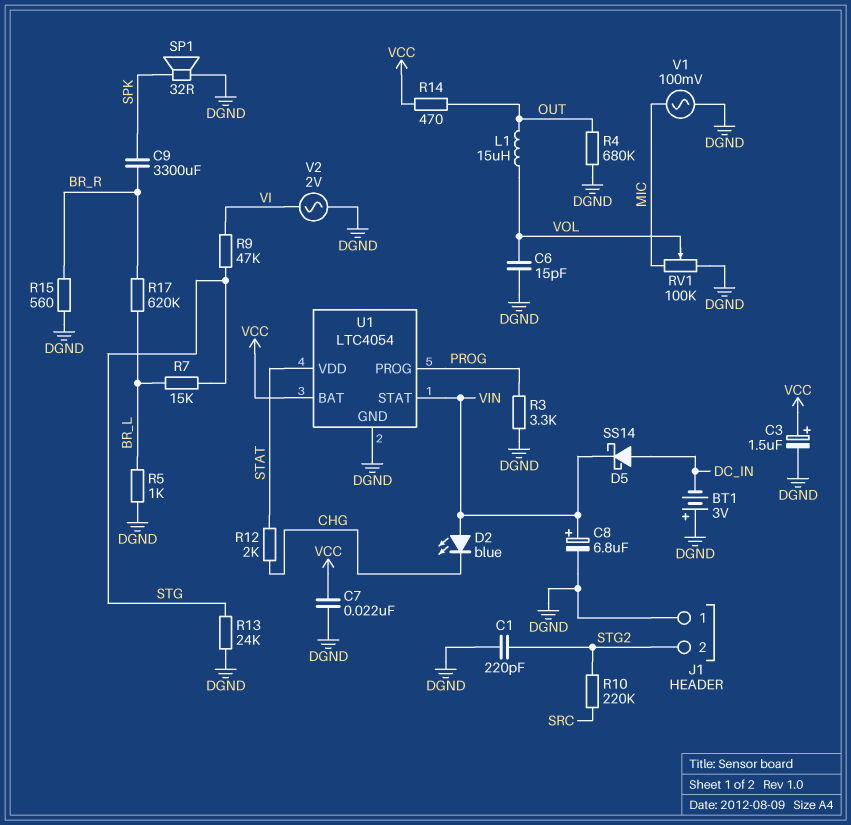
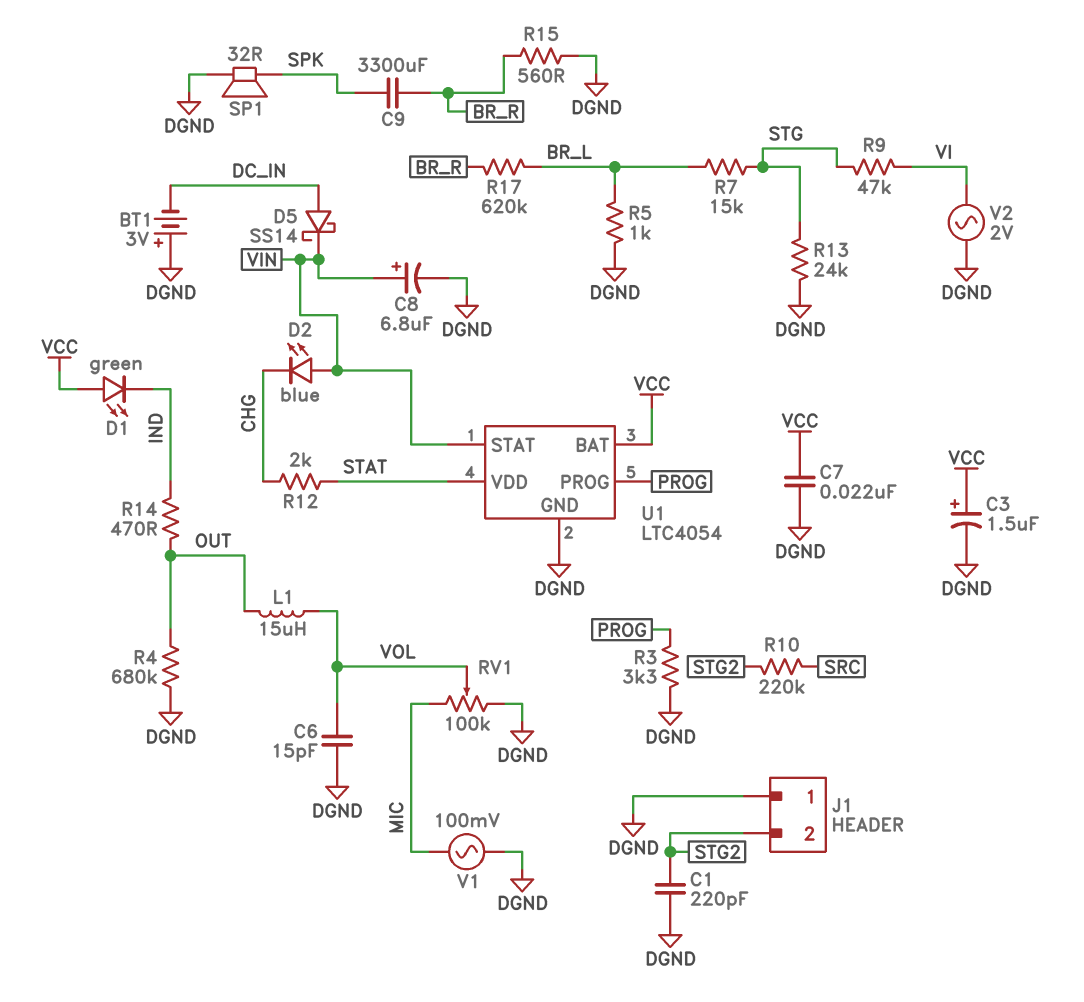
D1: none -> LED green (A VCC, K IND)
R14: 470 (OUT, VCC) -> 470 (IND, OUT)

